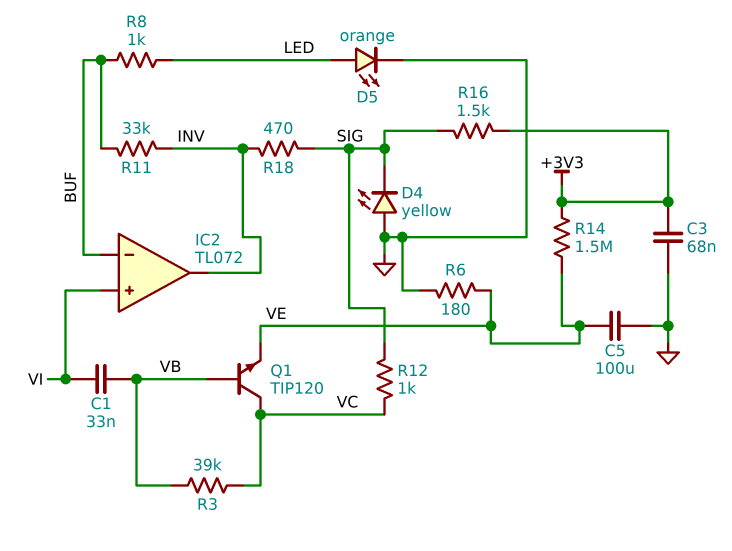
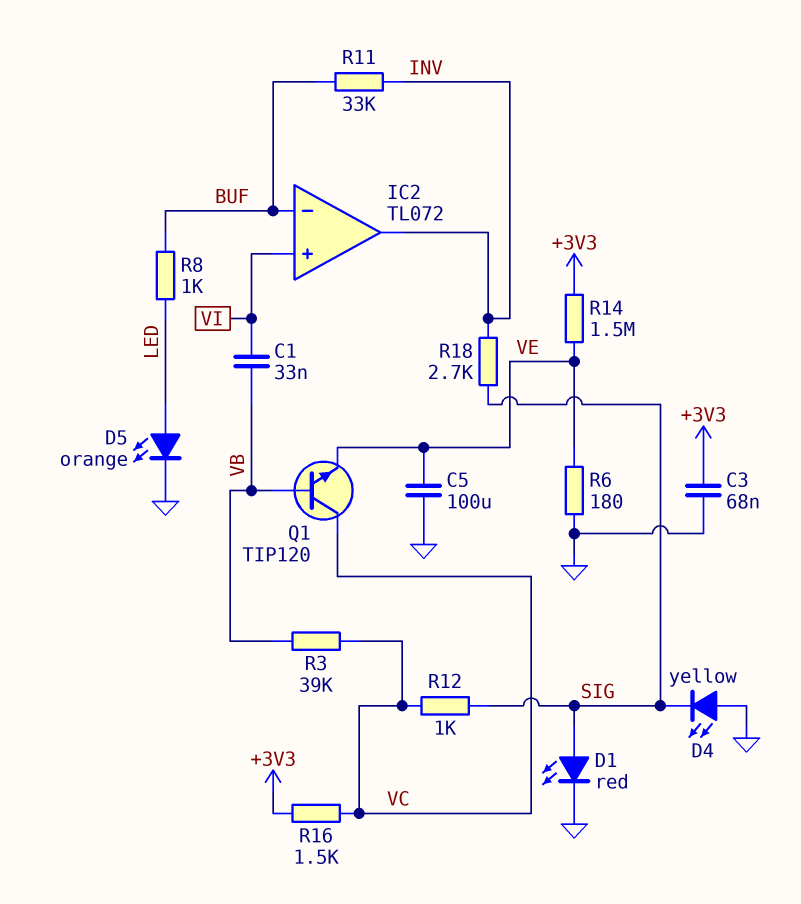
D1: none -> LED red (A SIG, K GND)
R16: 1.5k (+3V3, SIG) -> 1.5k (+3V3, VC)
R18: 470 (INV, SIG) -> 2.7k (INV, SIG)

